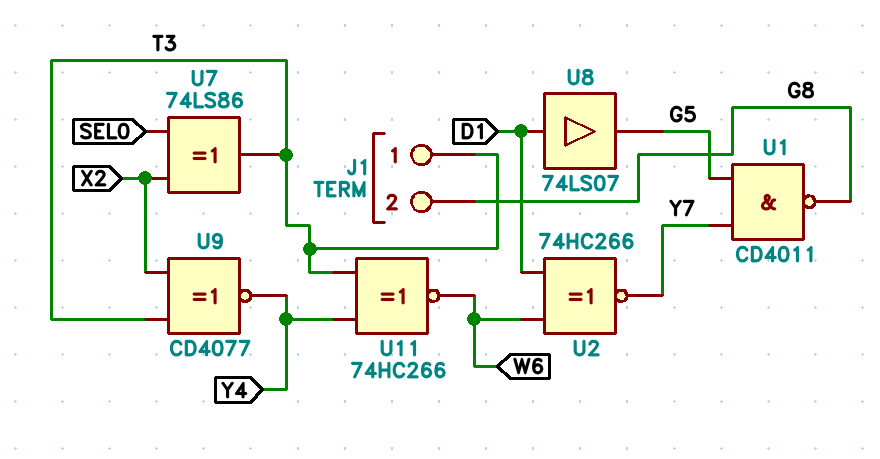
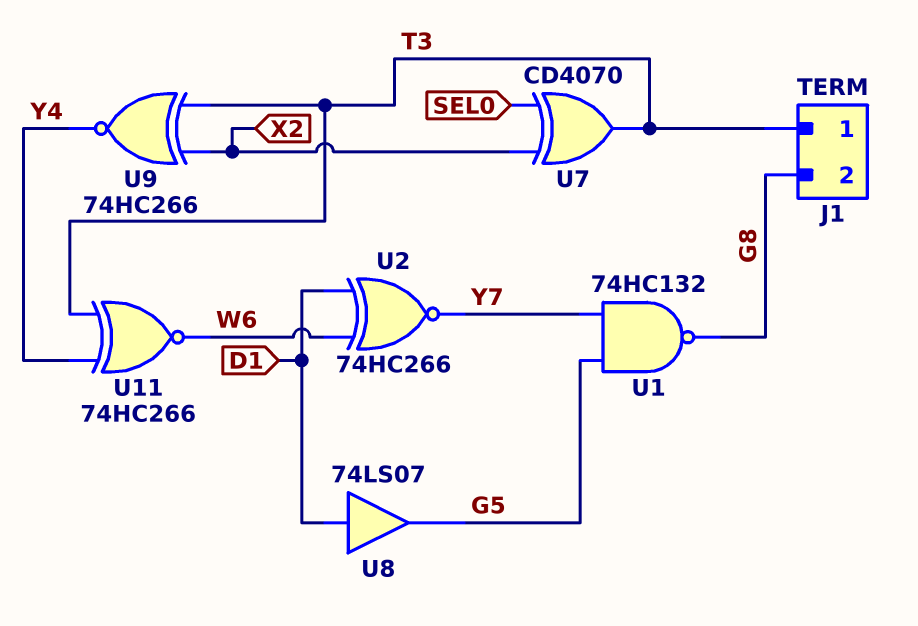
U1: NAND CD4011 (in G5, in Y7, out G8) -> NAND 74HC132 (in G5, in Y7, out G8)
U7: XOR 74LS86 (in SEL0, in X2, out T3) -> XOR CD4070 (in SEL0, in X2, out T3)
U9: XNOR CD4077 (in T3, in X2, out Y4) -> XNOR 74HC266 (in T3, in X2, out Y4)

